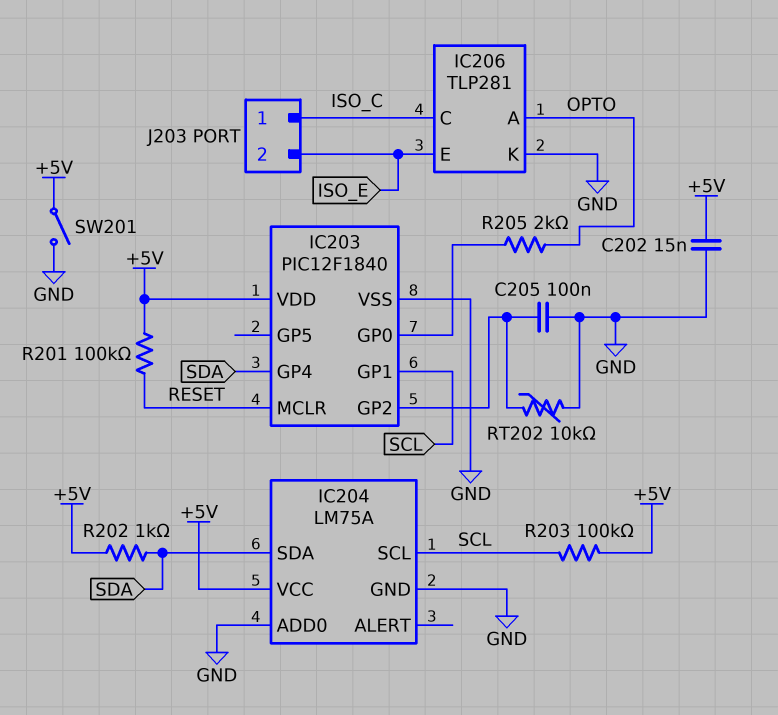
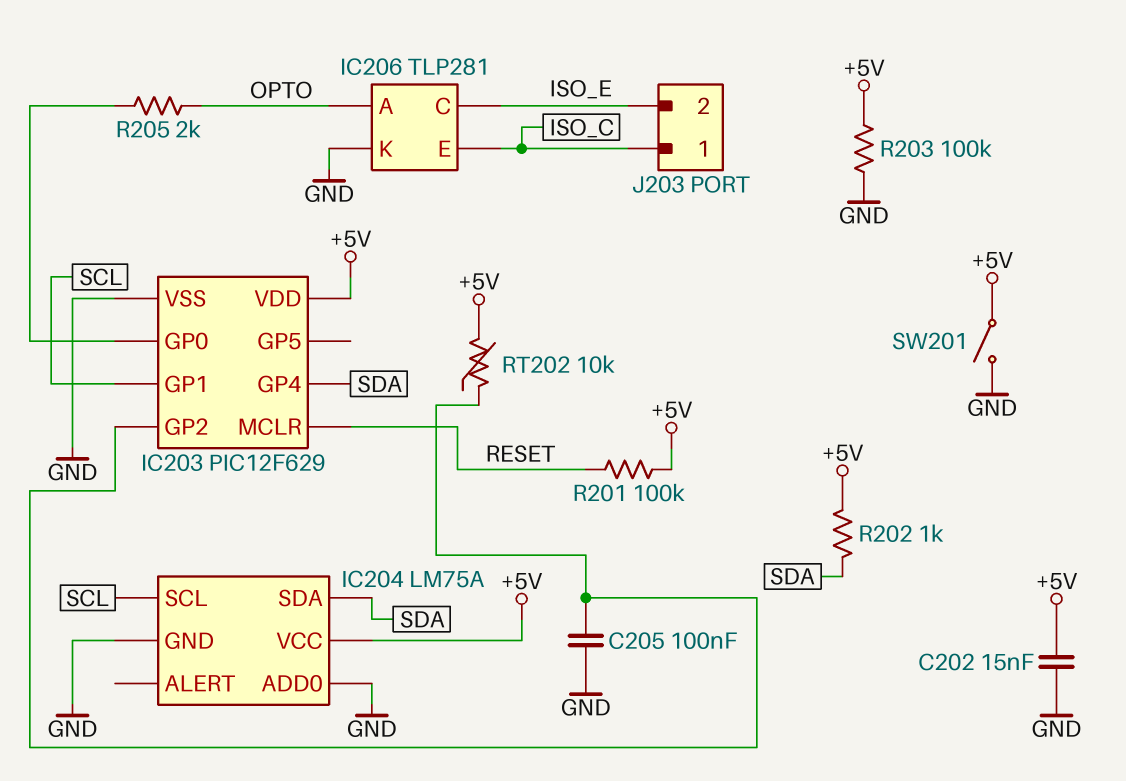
IC203: PIC12F1840 -> PIC12F629
IC206 pin C: ISO_C -> ISO_E
IC206 pin E: ISO_E -> ISO_C
R203: 100k (+5V, SCL) -> 100k (+5V, GND)
RT202: 10k (GND, IC203/GP2) -> 10k (+5V, IC203/GP2)

